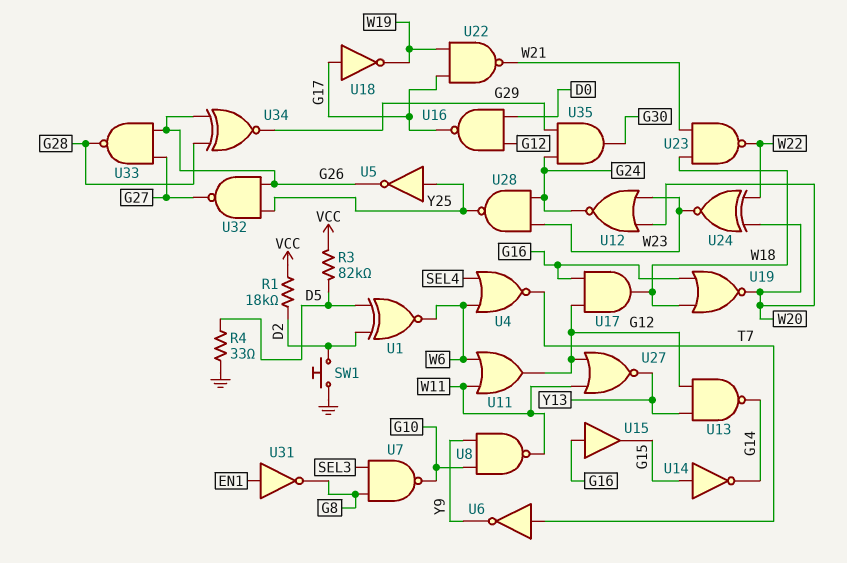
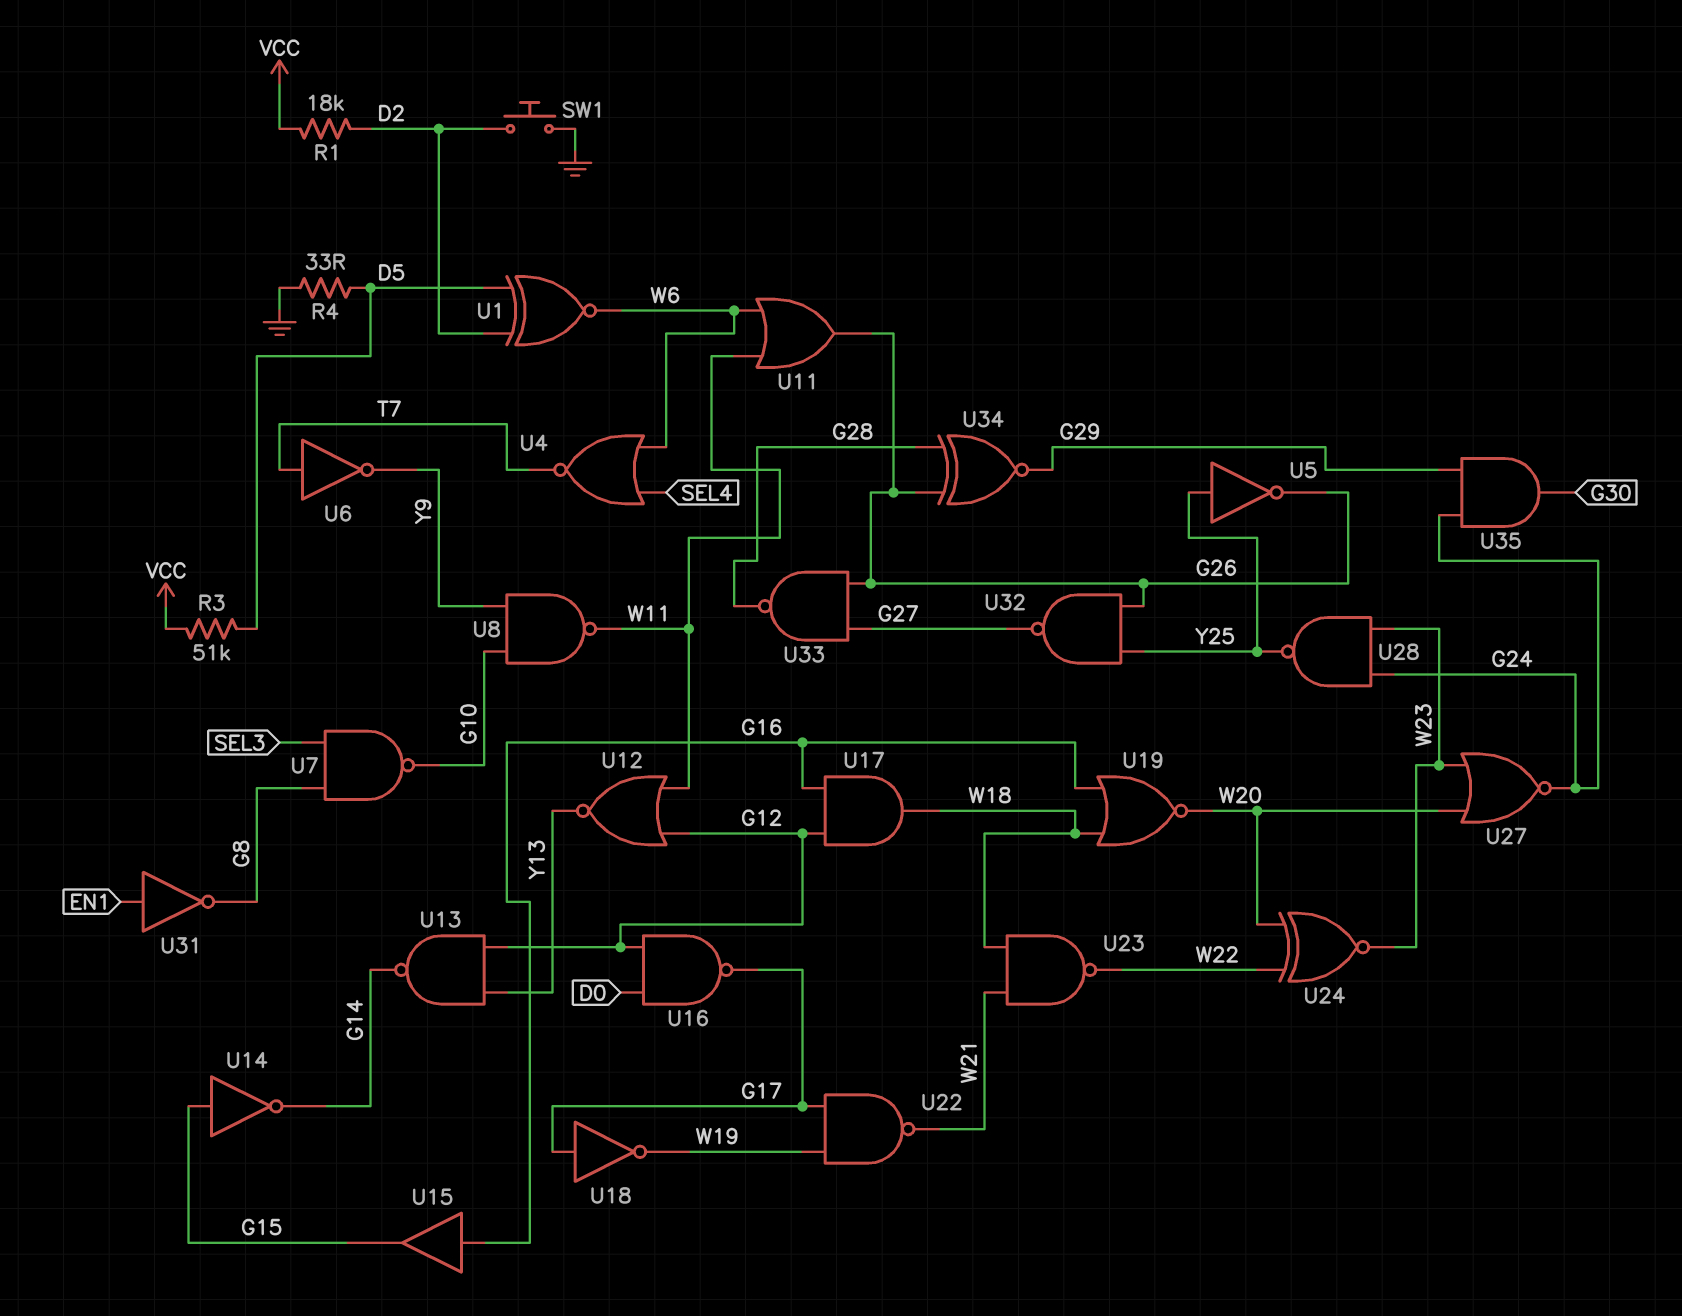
R3: 82k (D5, VCC) -> 51k (D5, VCC)
U11: OR (in W6, in W11, out G12) -> OR (in W6, in W11, out G26)
U12: NOR (in W20, in W23, out G24) -> NOR (in G12, in W11, out Y13)
U27: NOR (in G12, in W11, out Y13) -> NOR (in W20, in W23, out G24)

